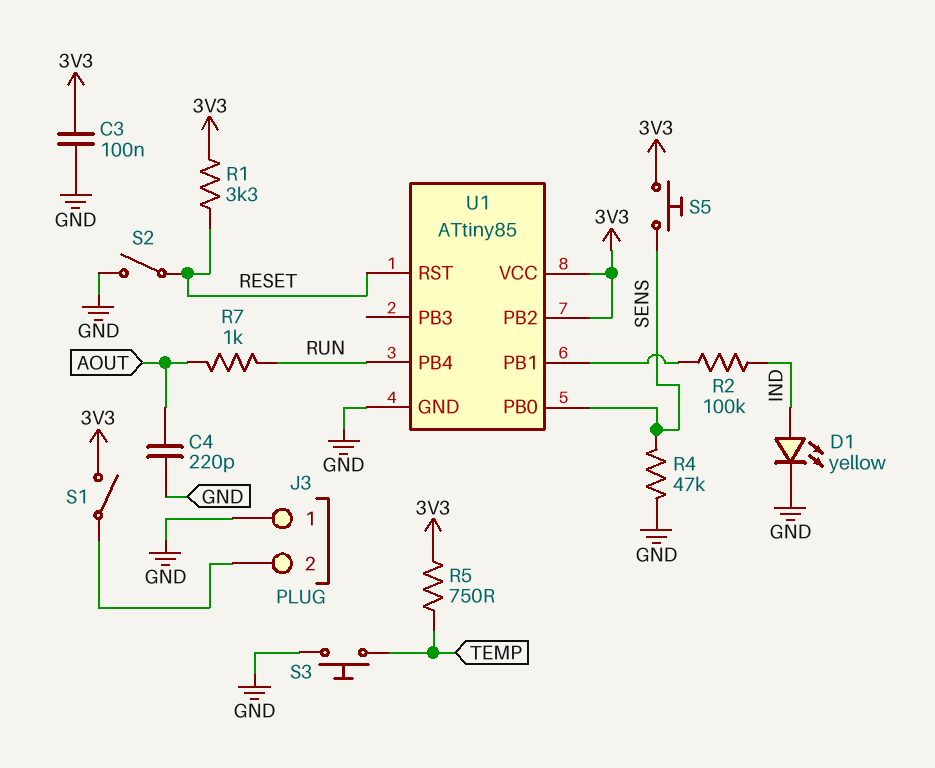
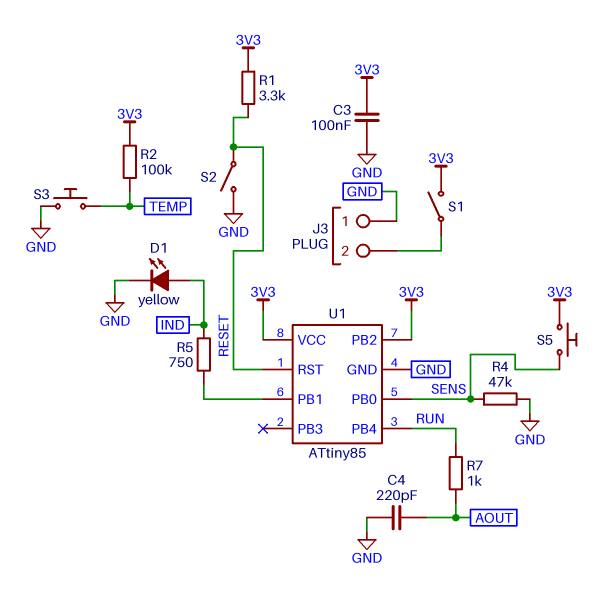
R2: 100k (IND, U1/PB1) -> 100k (3V3, TEMP)
R5: 750 (3V3, TEMP) -> 750 (IND, U1/PB1)

